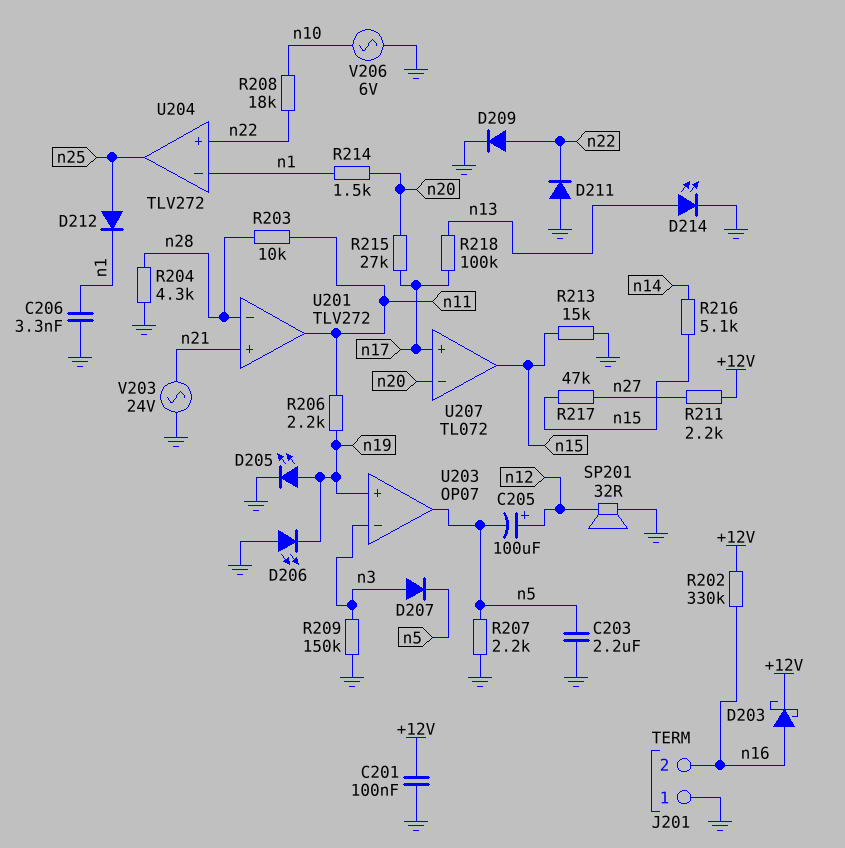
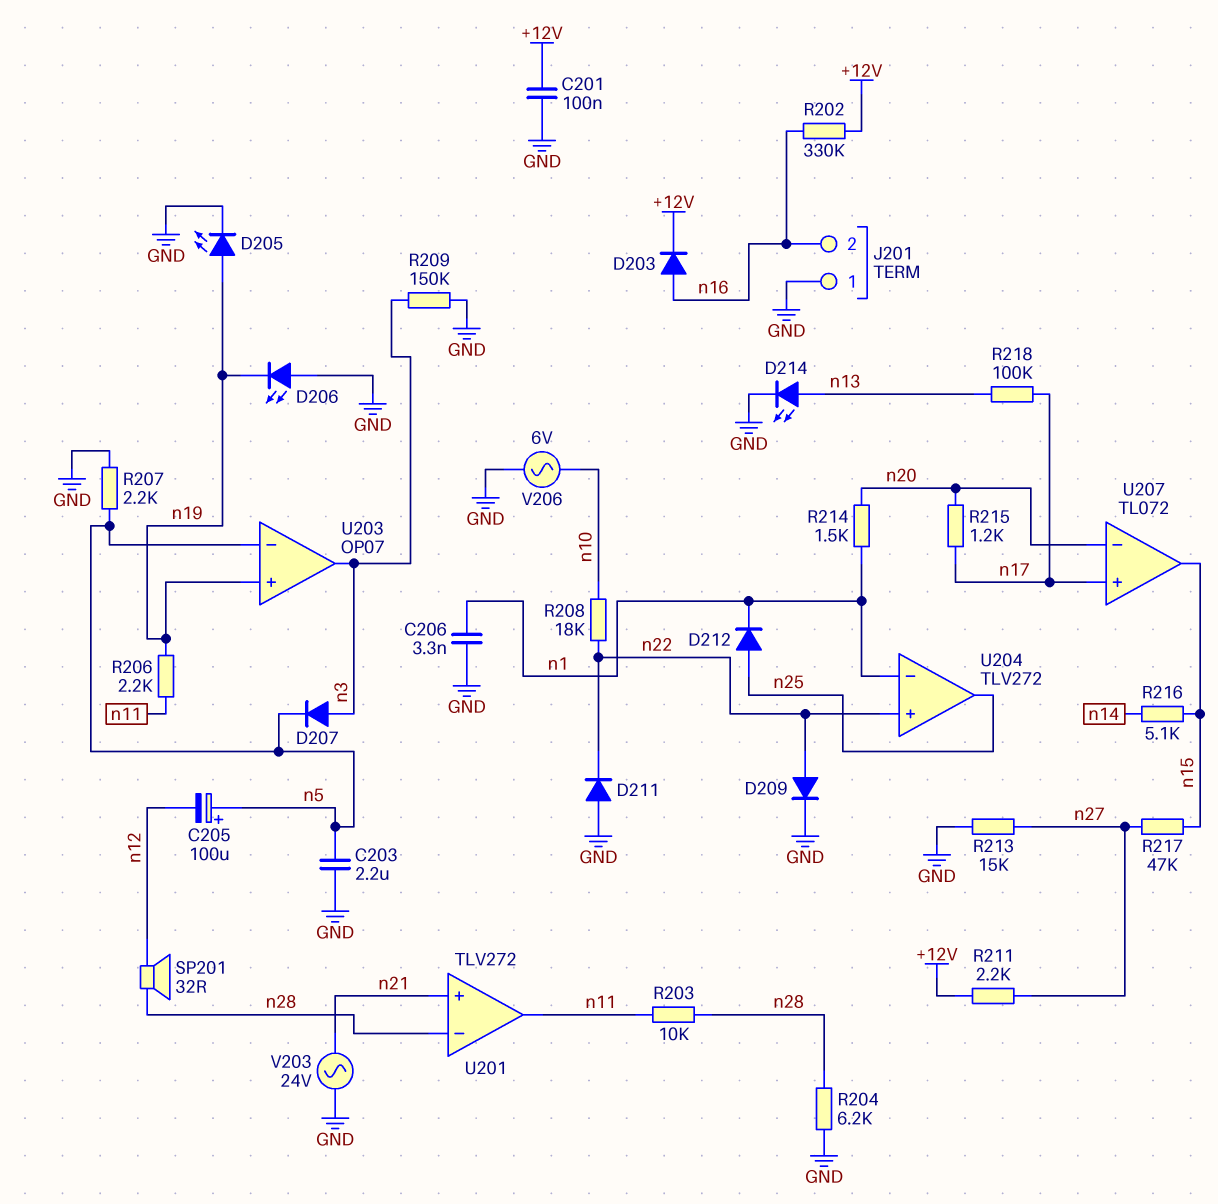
C205: 100uF (plus n12, minus n5) -> 100uF (plus n5, minus n12)
D203: schottky (A n16, K +12V) -> diode (A n16, K +12V)
R204: 4.3k (GND, n28) -> 6.2k (GND, n28)
R213: 15k (GND, n15) -> 15k (GND, n27)
R215: 27k (n17, n20) -> 1.2k (n17, n20)
SP201: speaker 32R (GND, n12) -> speaker 32R (n12, n28)
U203 pin in-: n3 -> n5
U203 pin out: n5 -> n3

